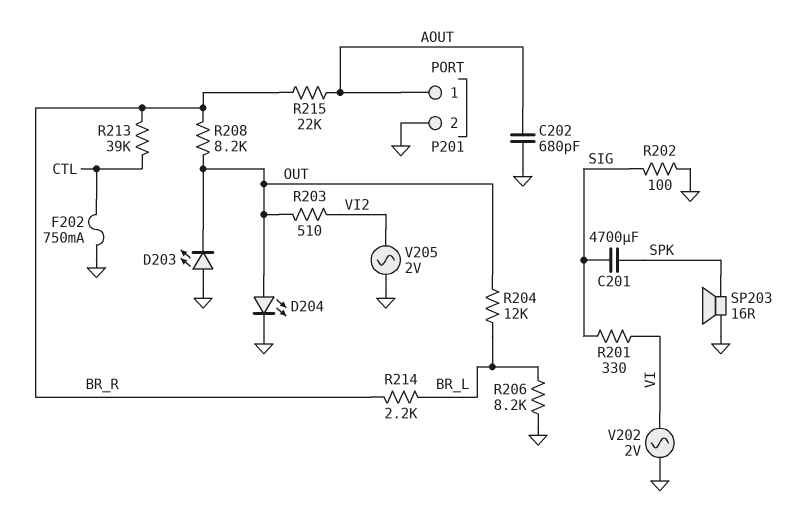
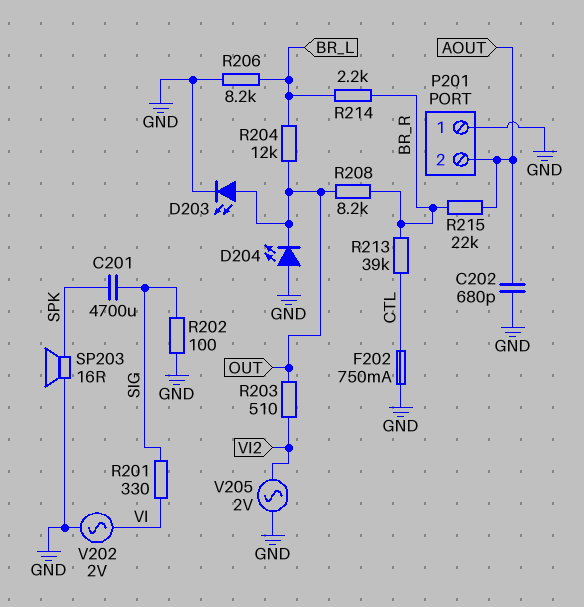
D203: LED (A GND, K OUT) -> LED (A OUT, K GND)
D204: LED (A OUT, K GND) -> LED (A GND, K OUT)
P201 pin 1: AOUT -> GND
P201 pin 2: GND -> AOUT

